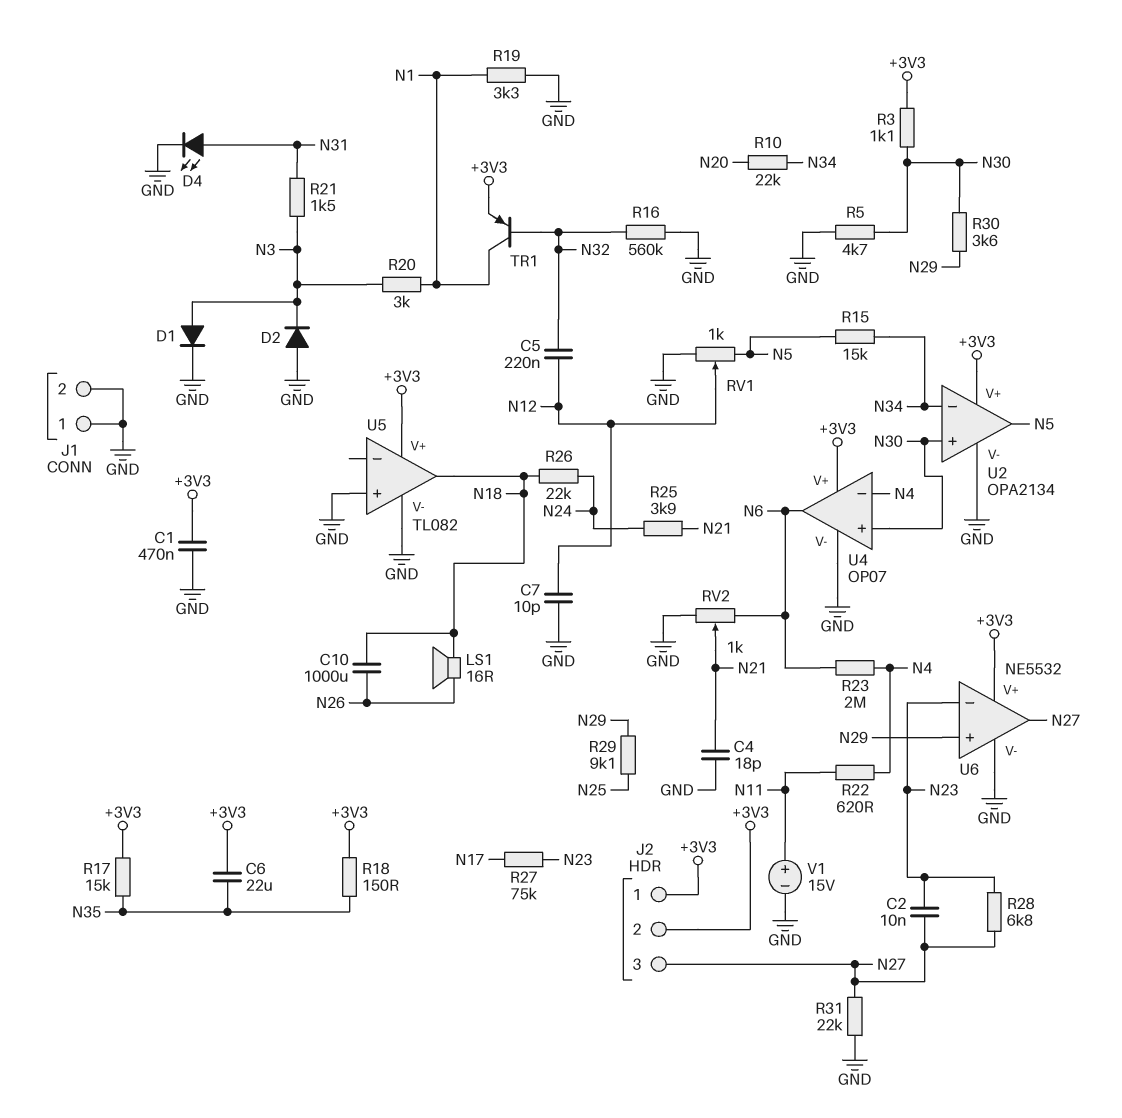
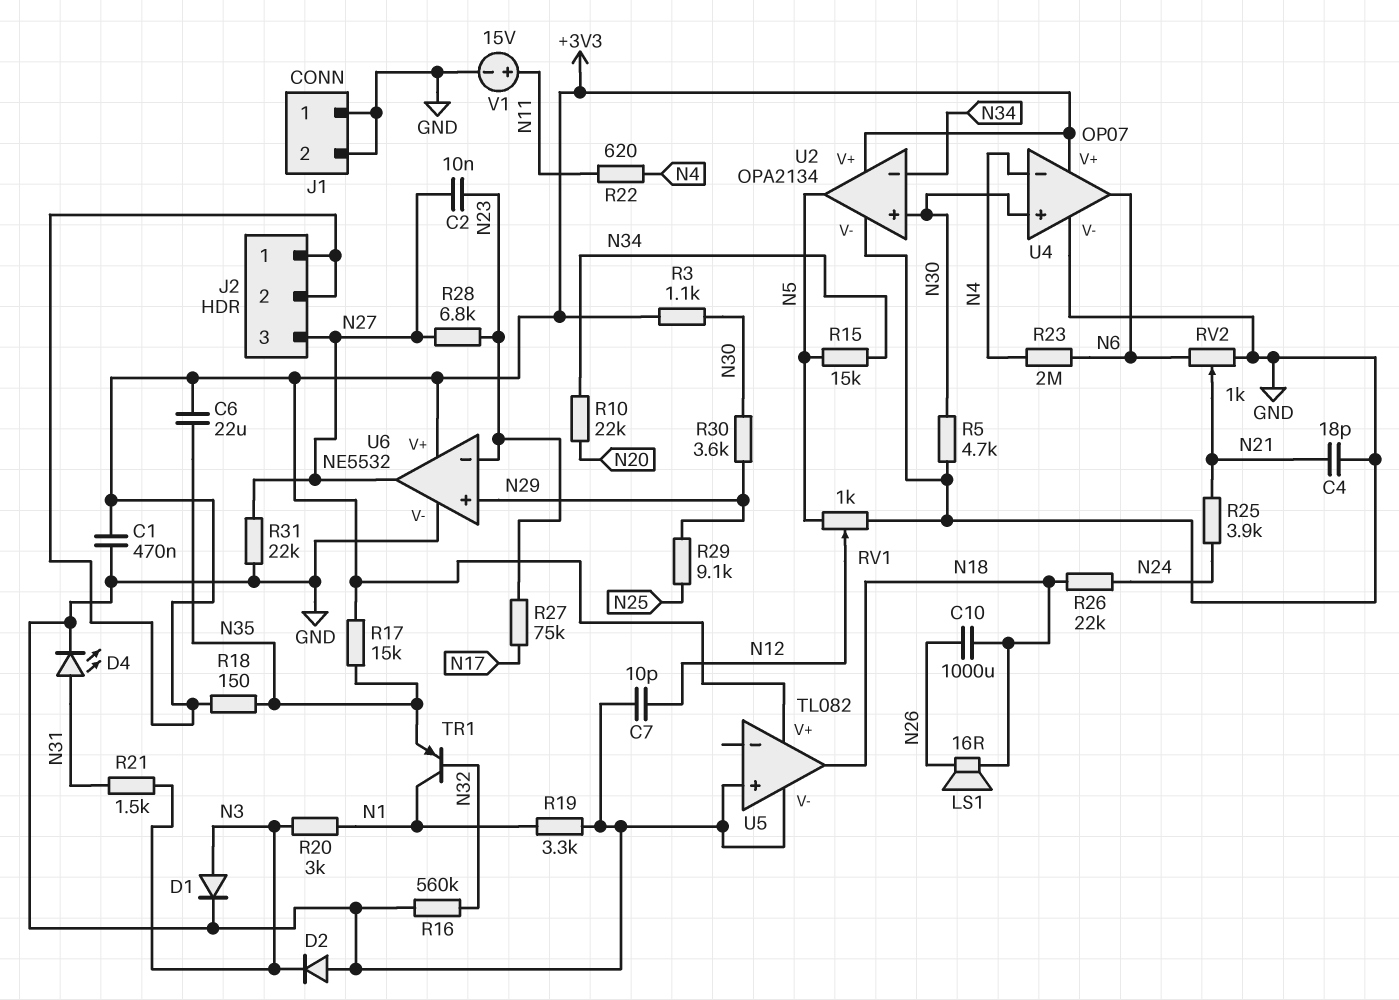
C5: 220nF (N12, N32) -> none
TR1: PNP (B N32, C N1, E +3V3) -> PNP (B N32, C N1, E N35)

